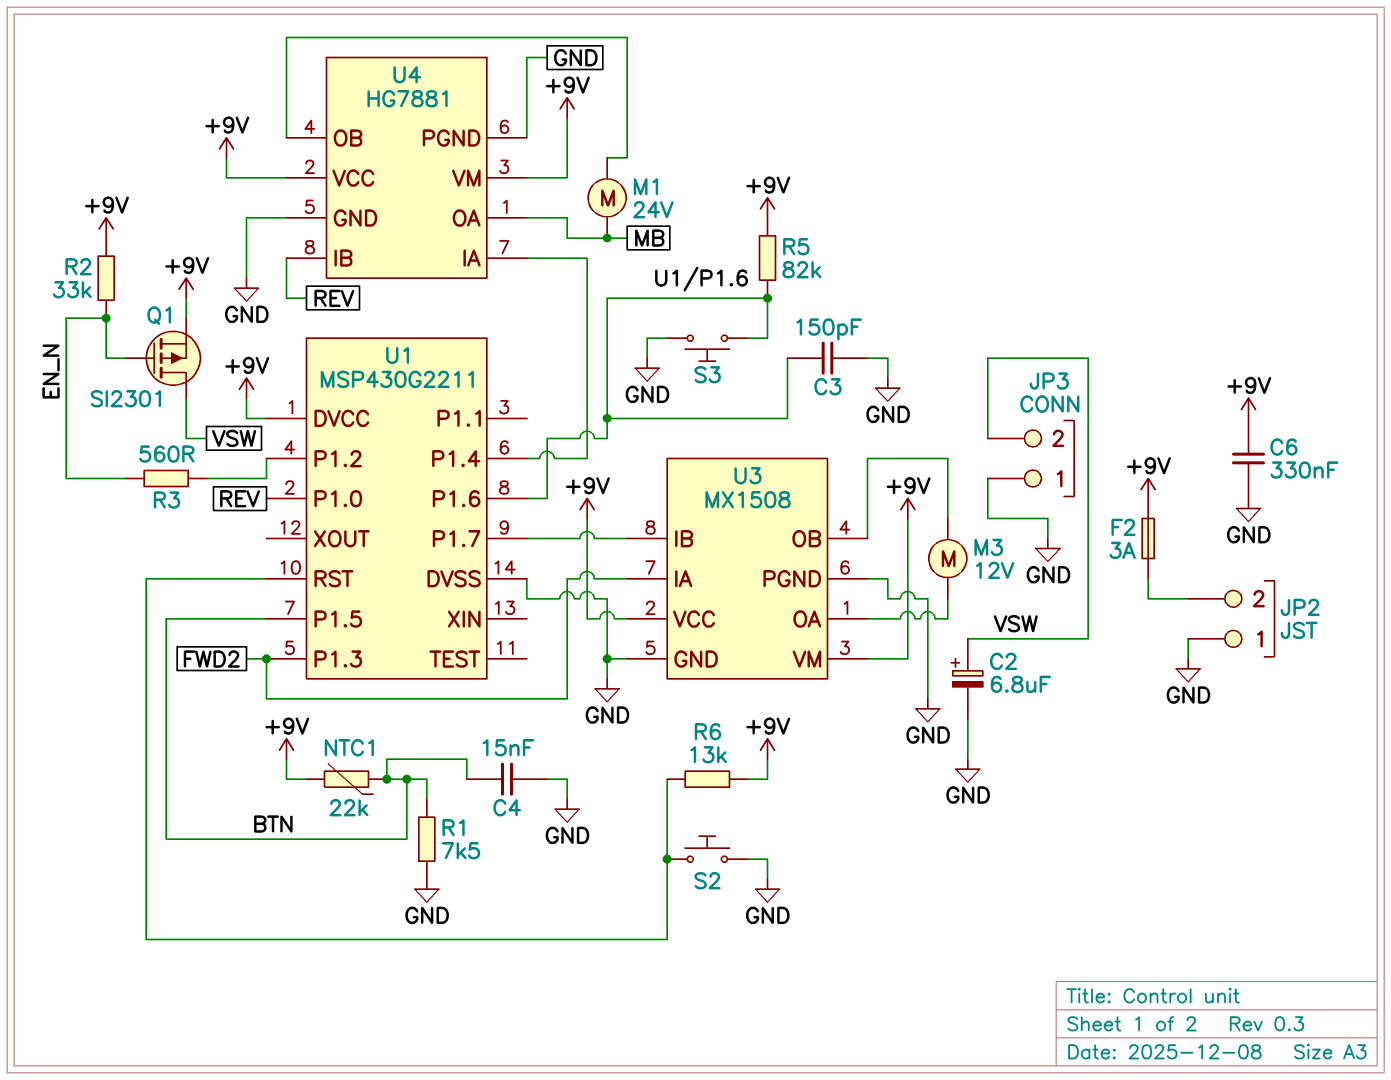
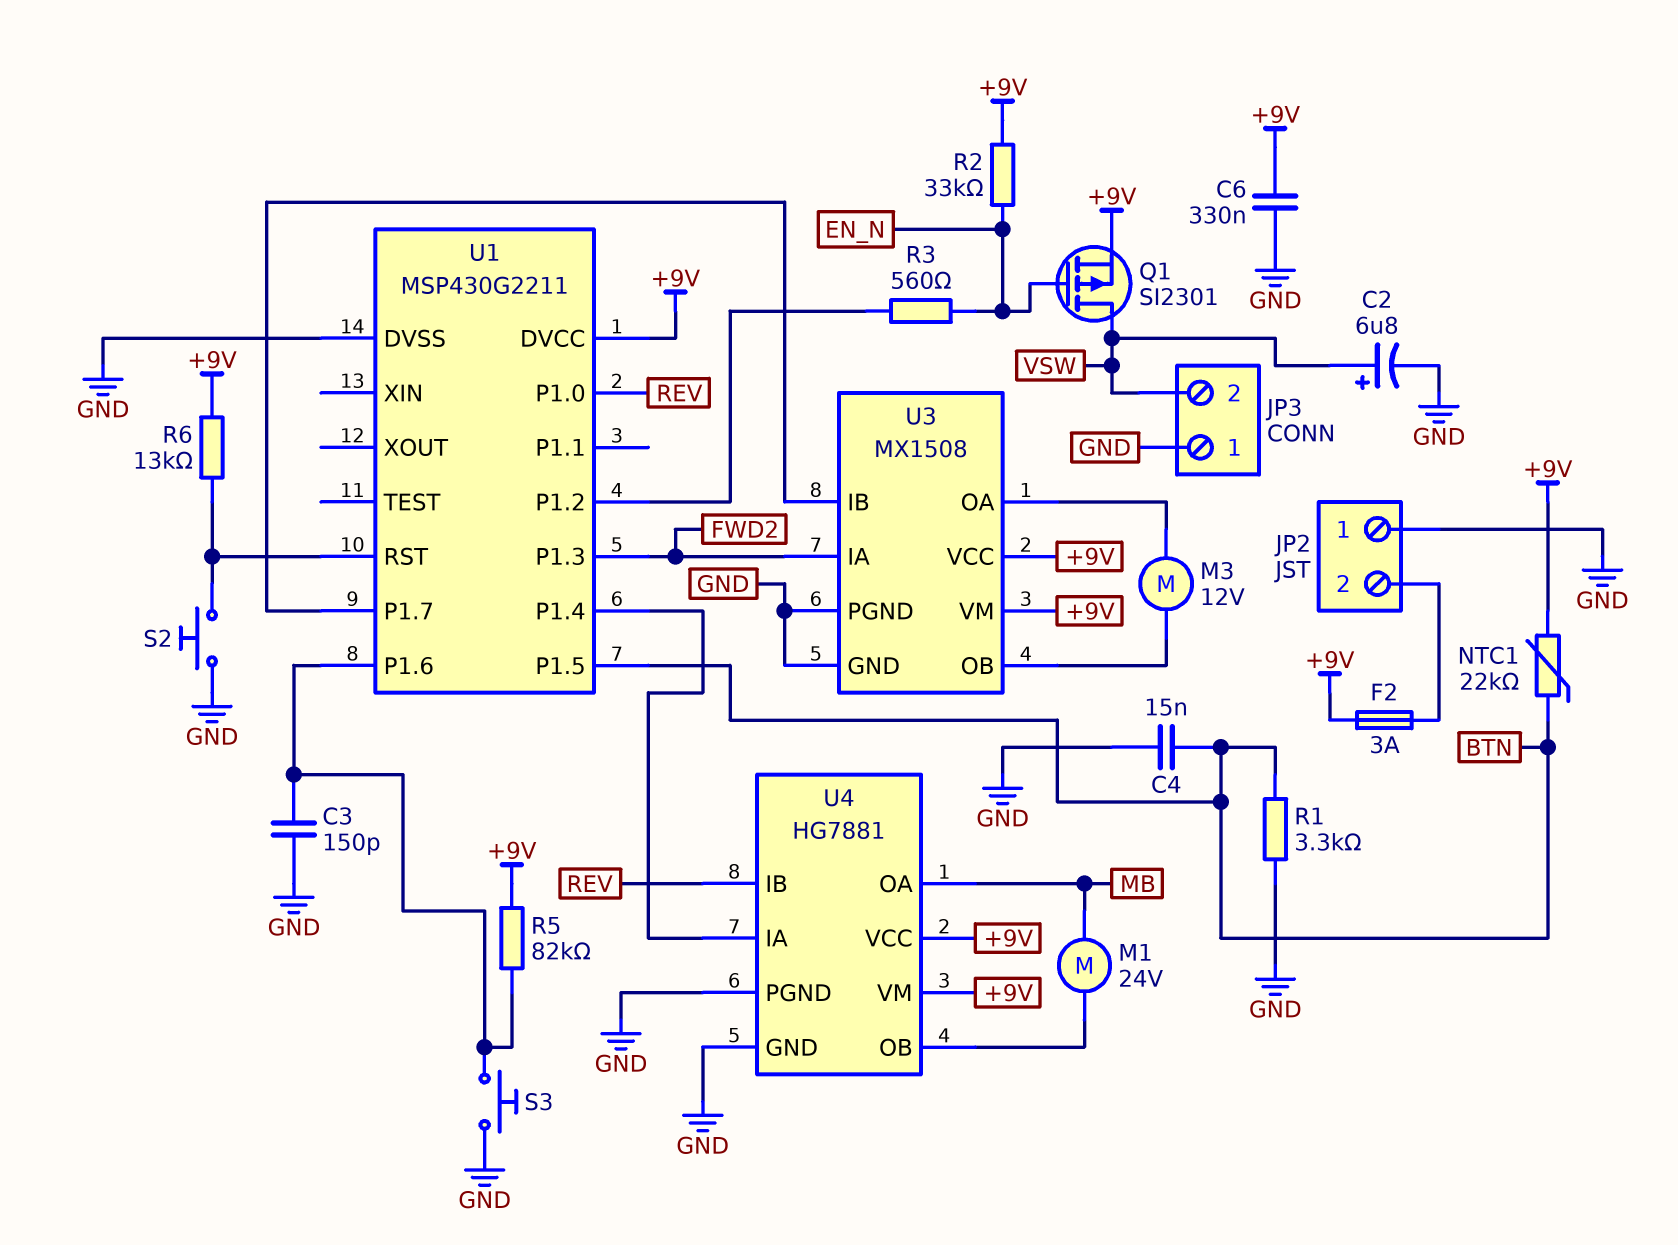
R1: 7.5k (BTN, GND) -> 3.3k (BTN, GND)

